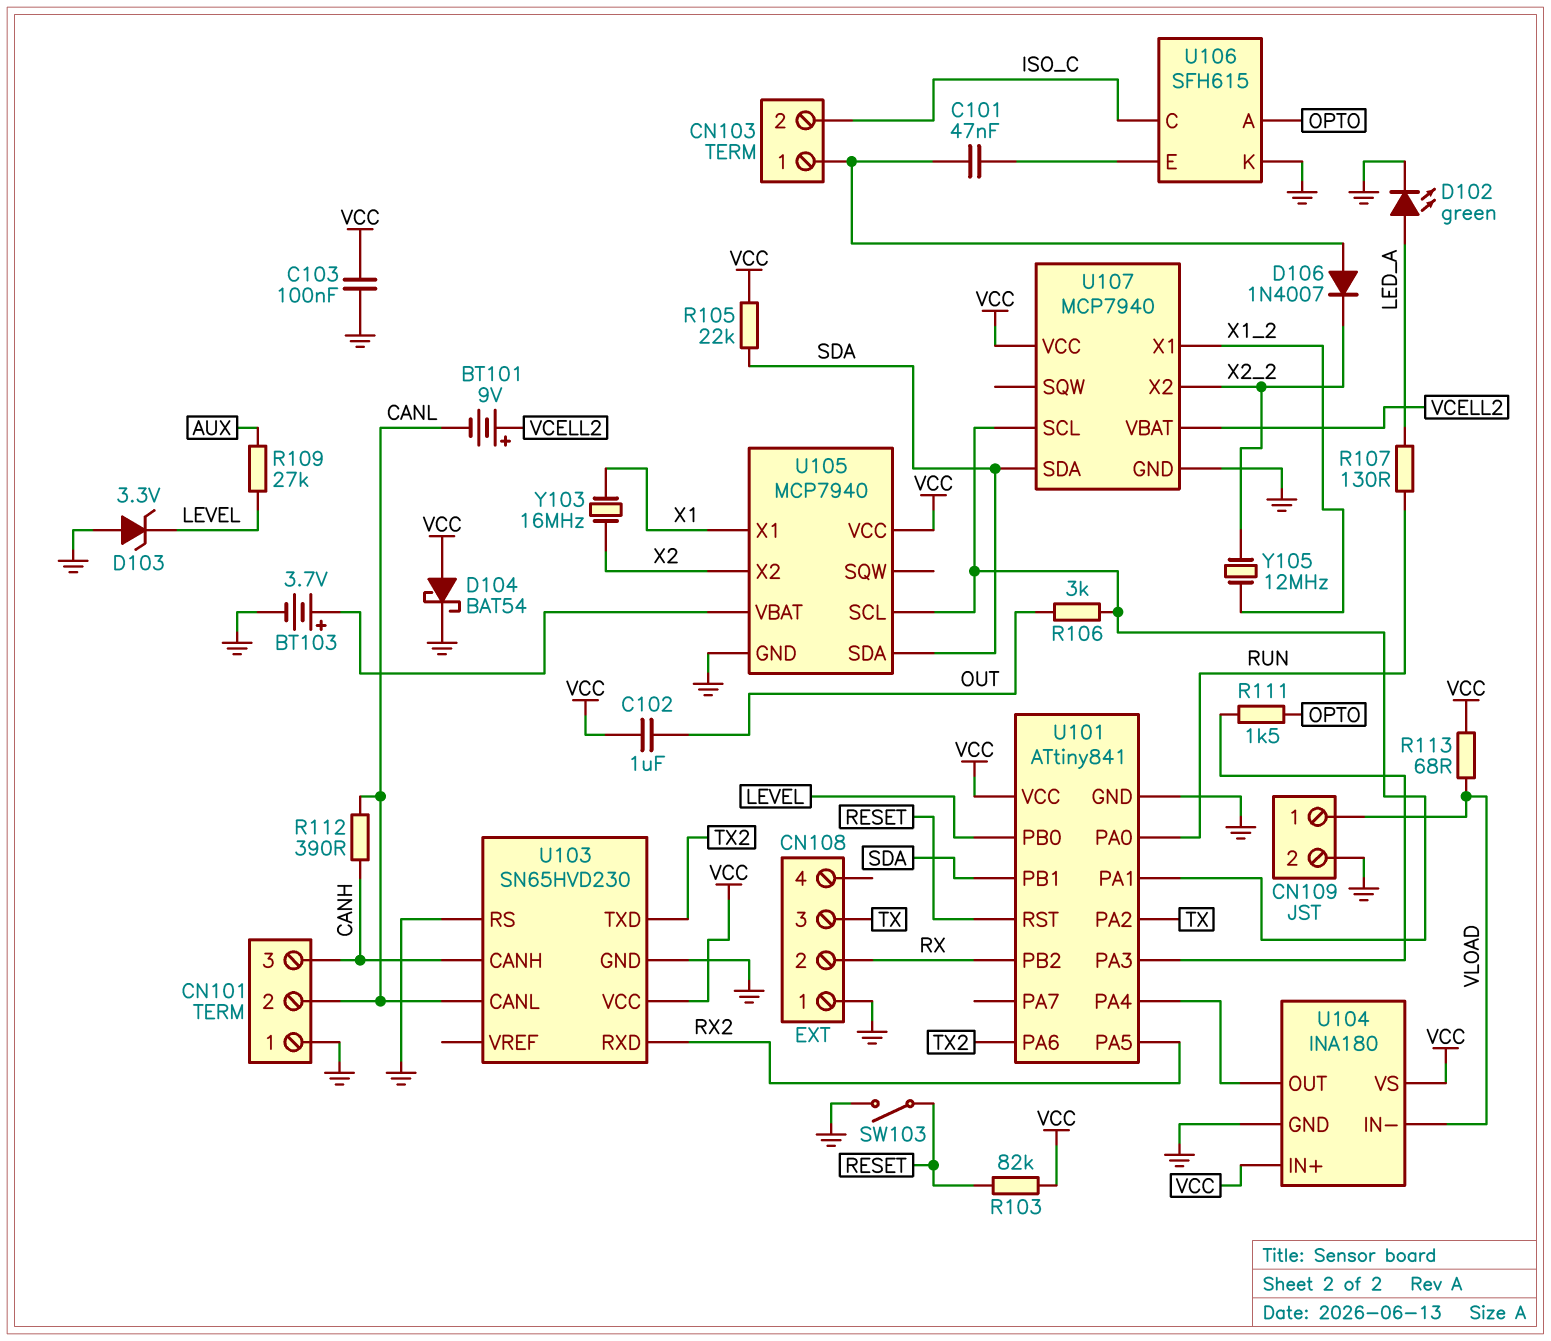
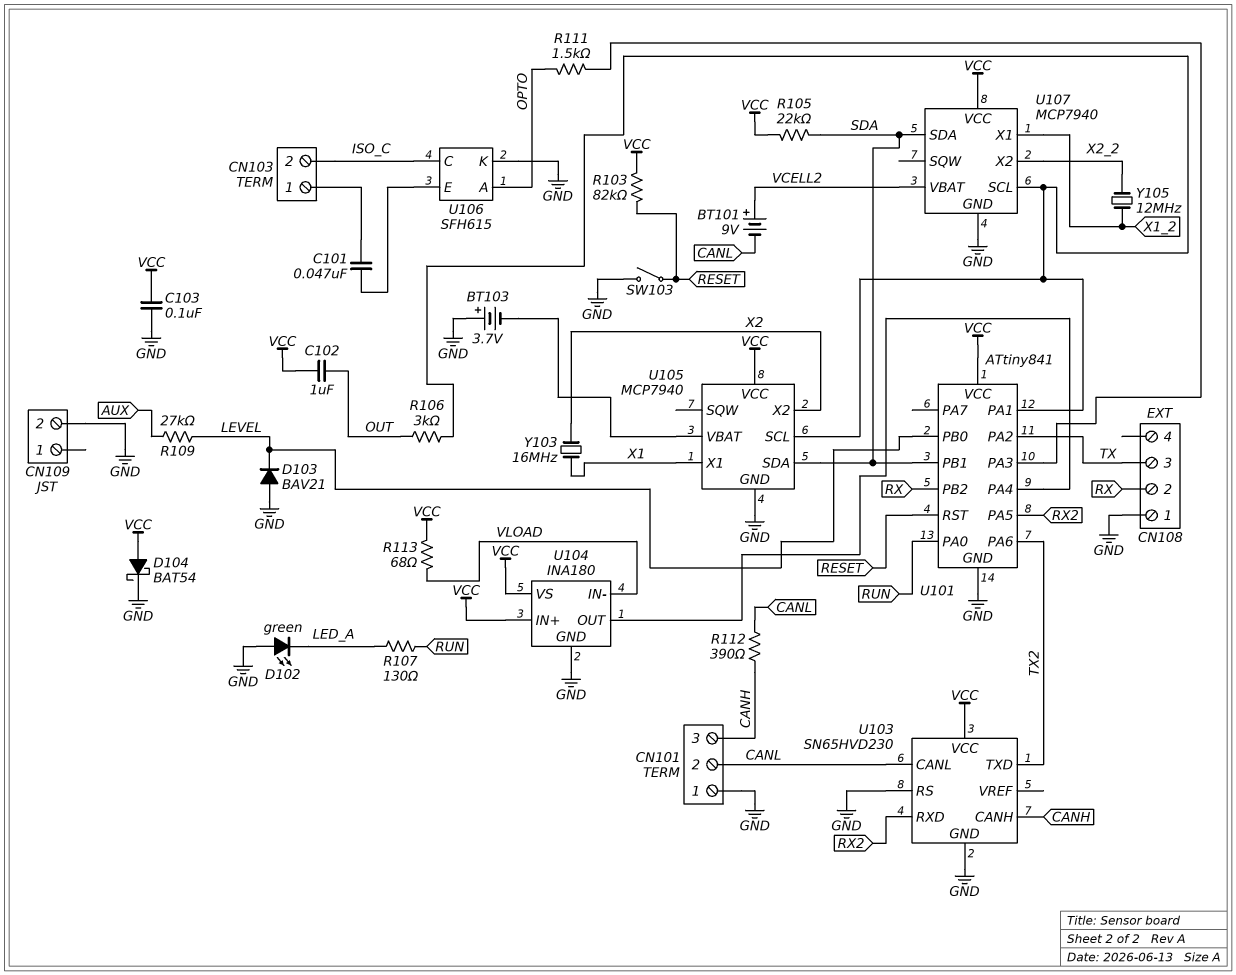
BT103: 3.7V (plus U105/VBAT, minus GND) -> 3.7V (plus GND, minus U105/VBAT)
CN109 pin 1: VLOAD -> none
D102: LED green (A LED_A, K GND) -> LED green (A GND, K LED_A)
D103: zener 3.3V (A GND, K LEVEL) -> diode BAV21 (A GND, K LEVEL)
D106: diode 1N4007 (A CN103/1, K X2_2) -> none

